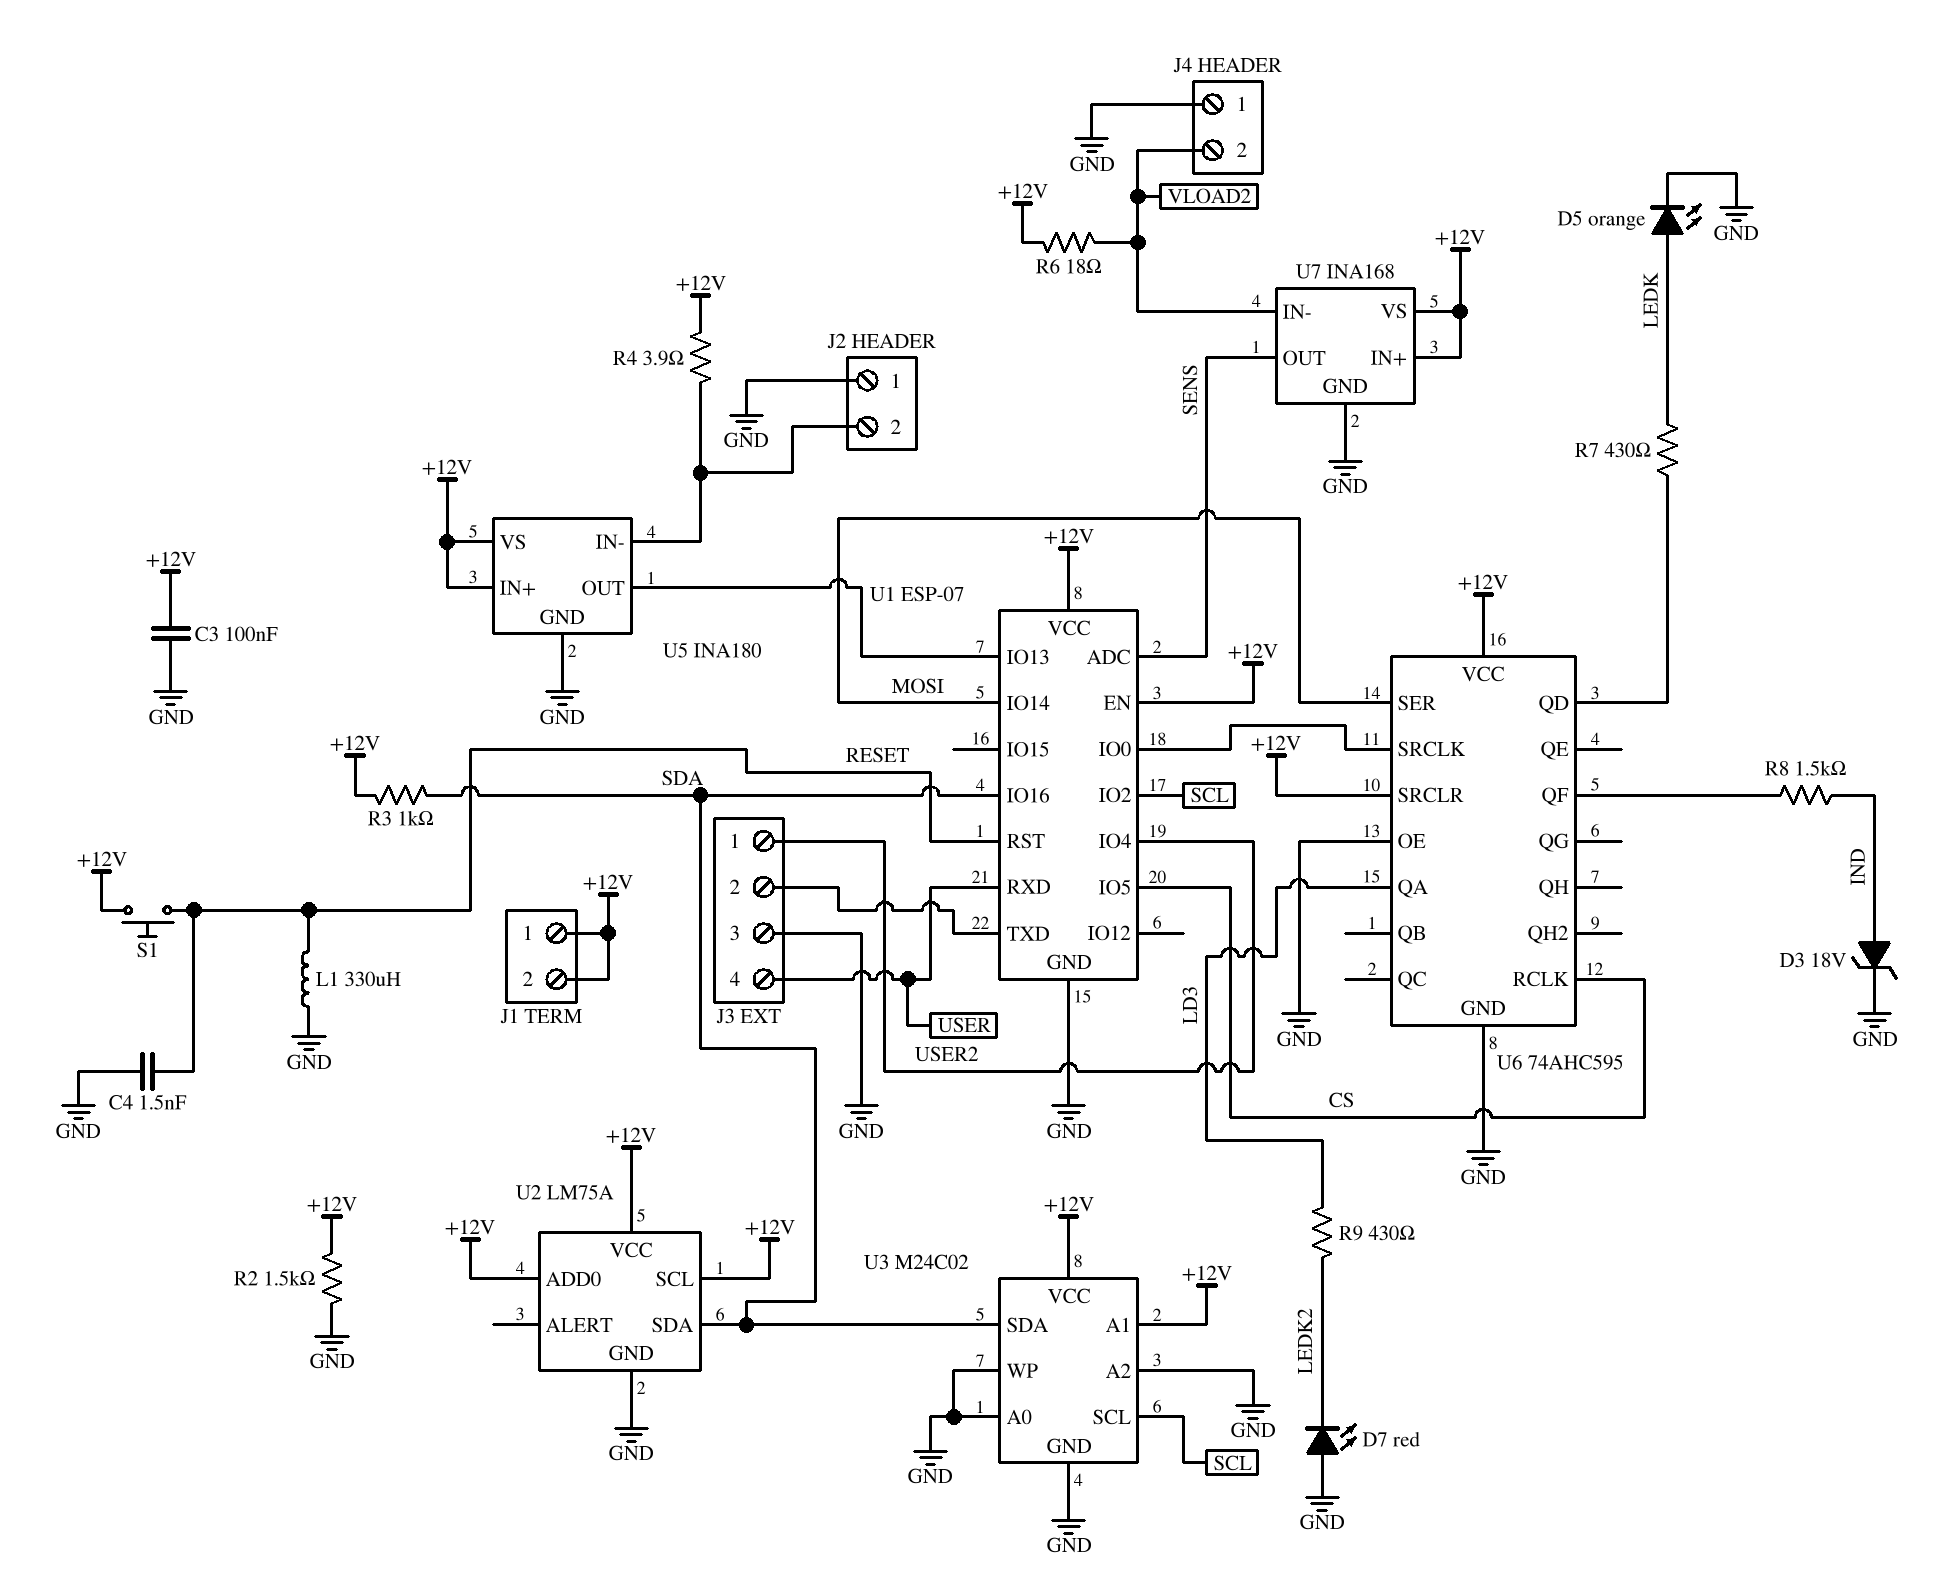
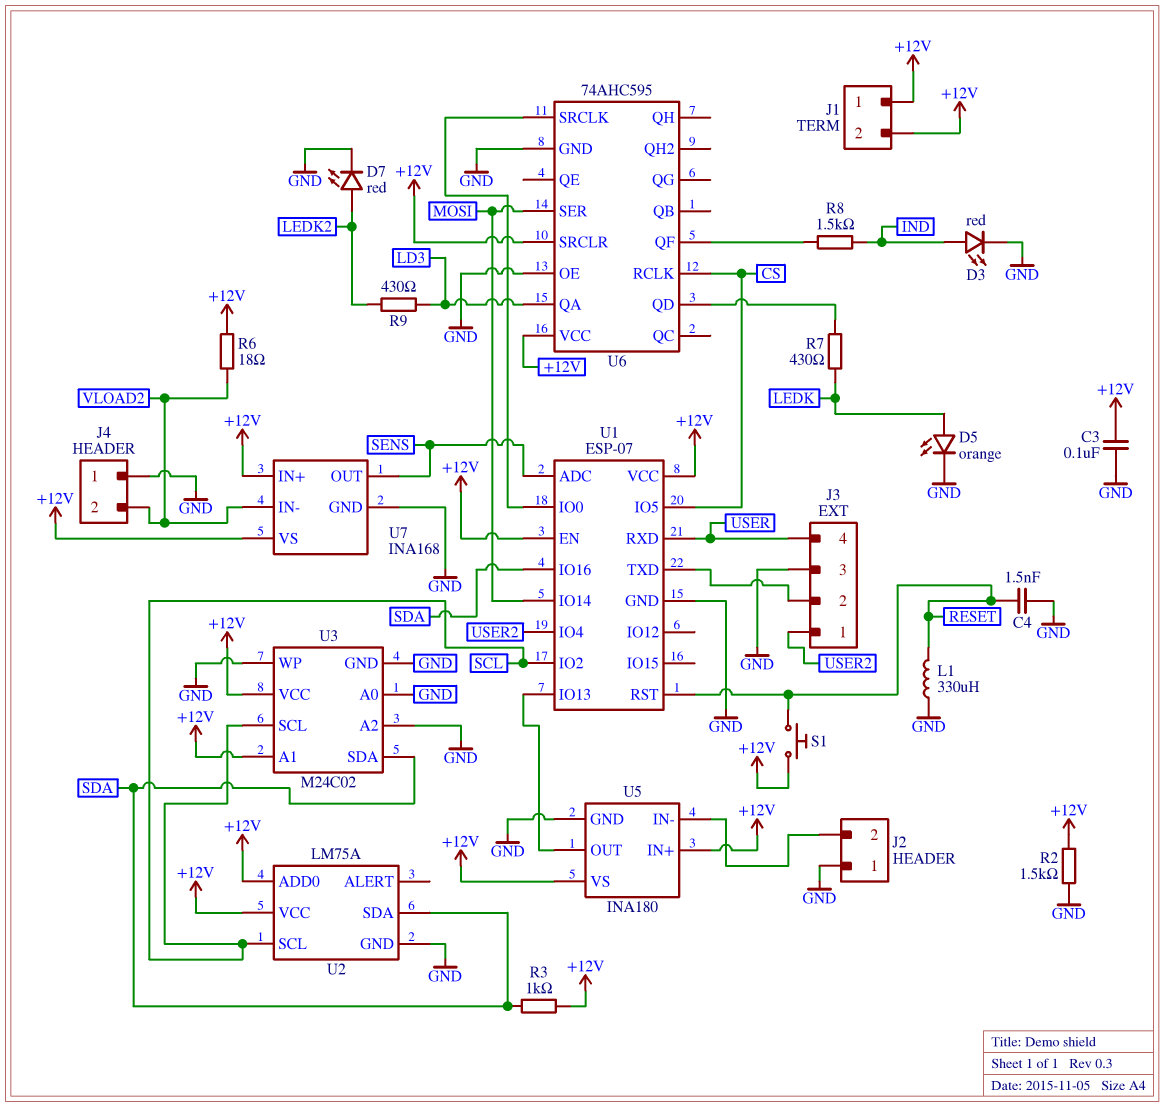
D3: zener 18V (A IND, K GND) -> LED red (A IND, K GND)
D7: LED red (A GND, K LEDK2) -> LED red (A LEDK2, K GND)
R4: 3.9 (+12V, J2/2) -> none
U2 pin SCL: +12V -> SCL

